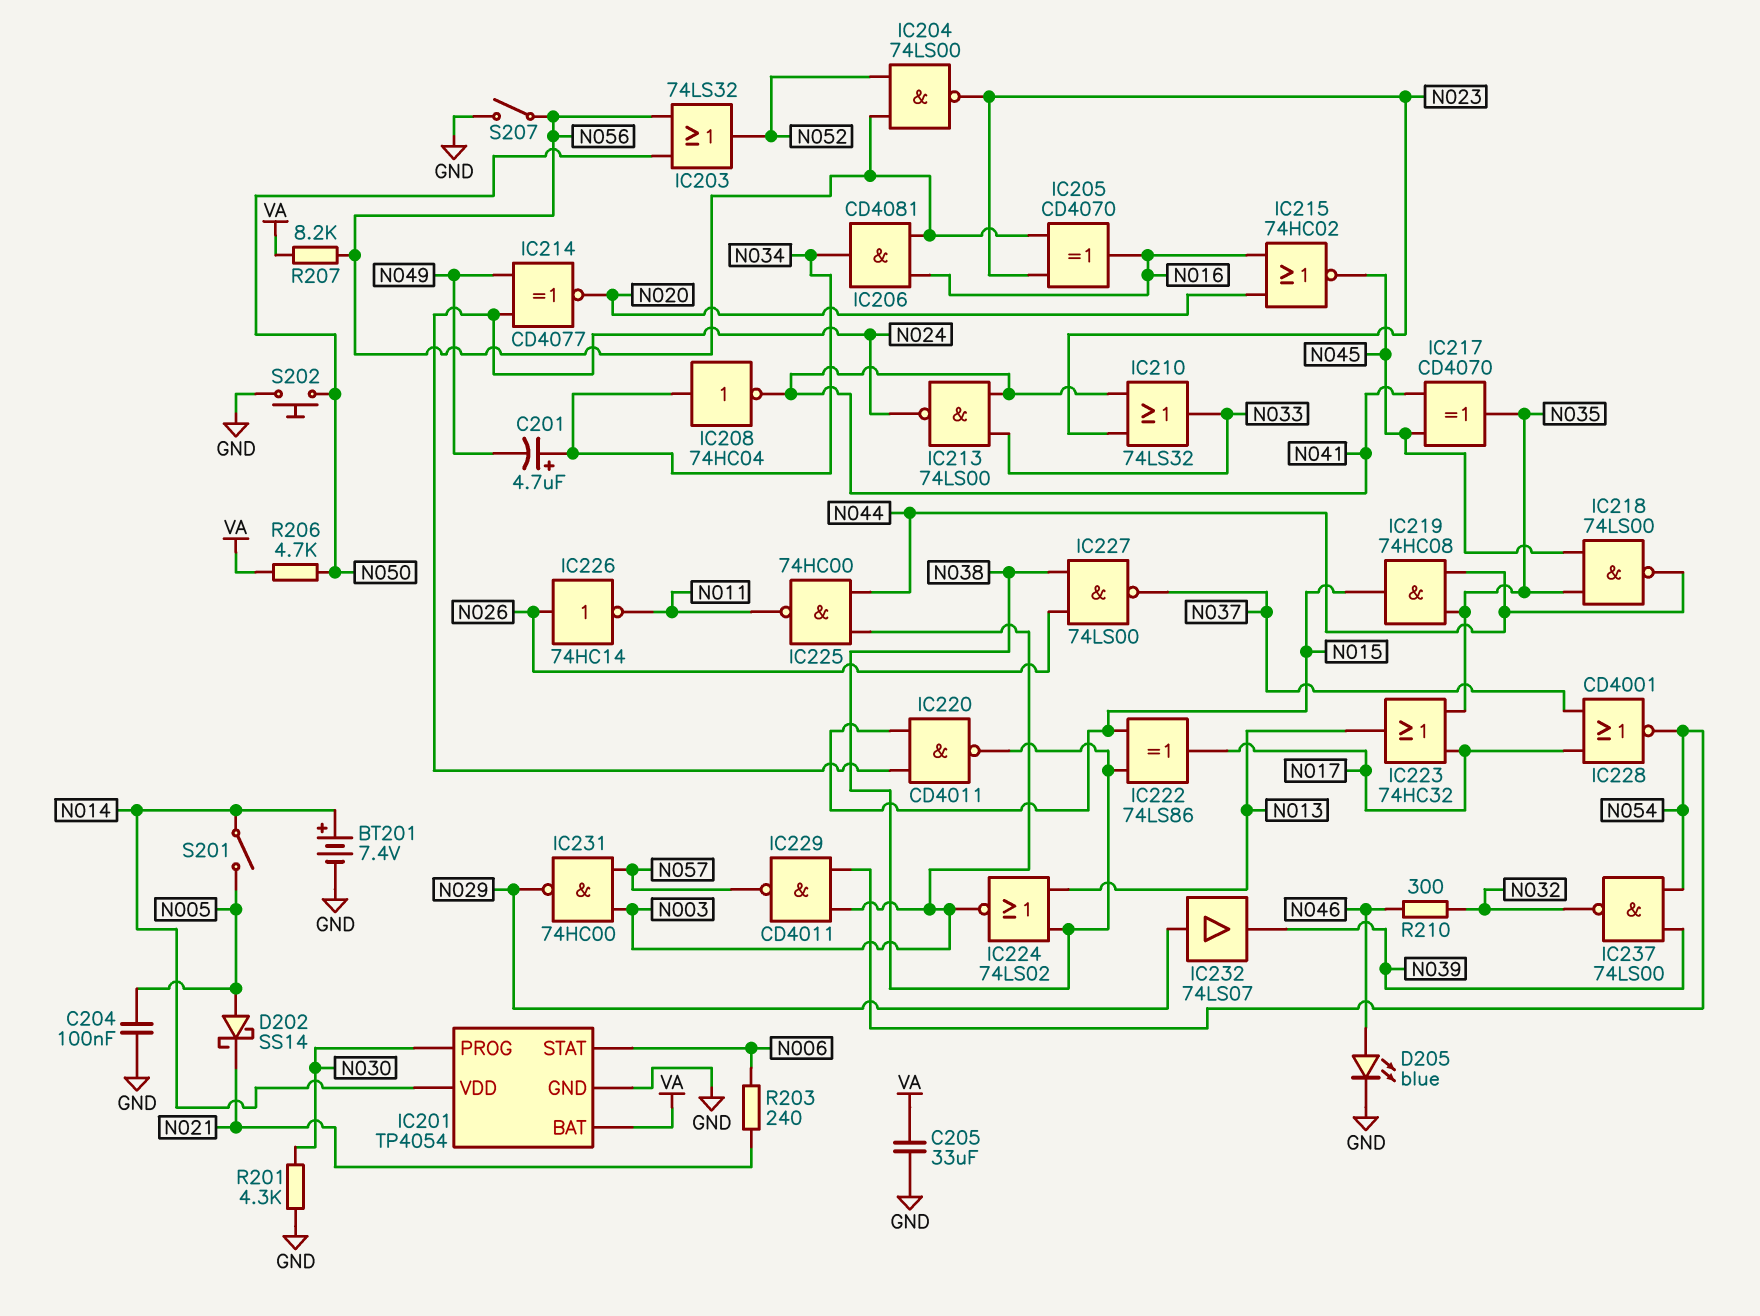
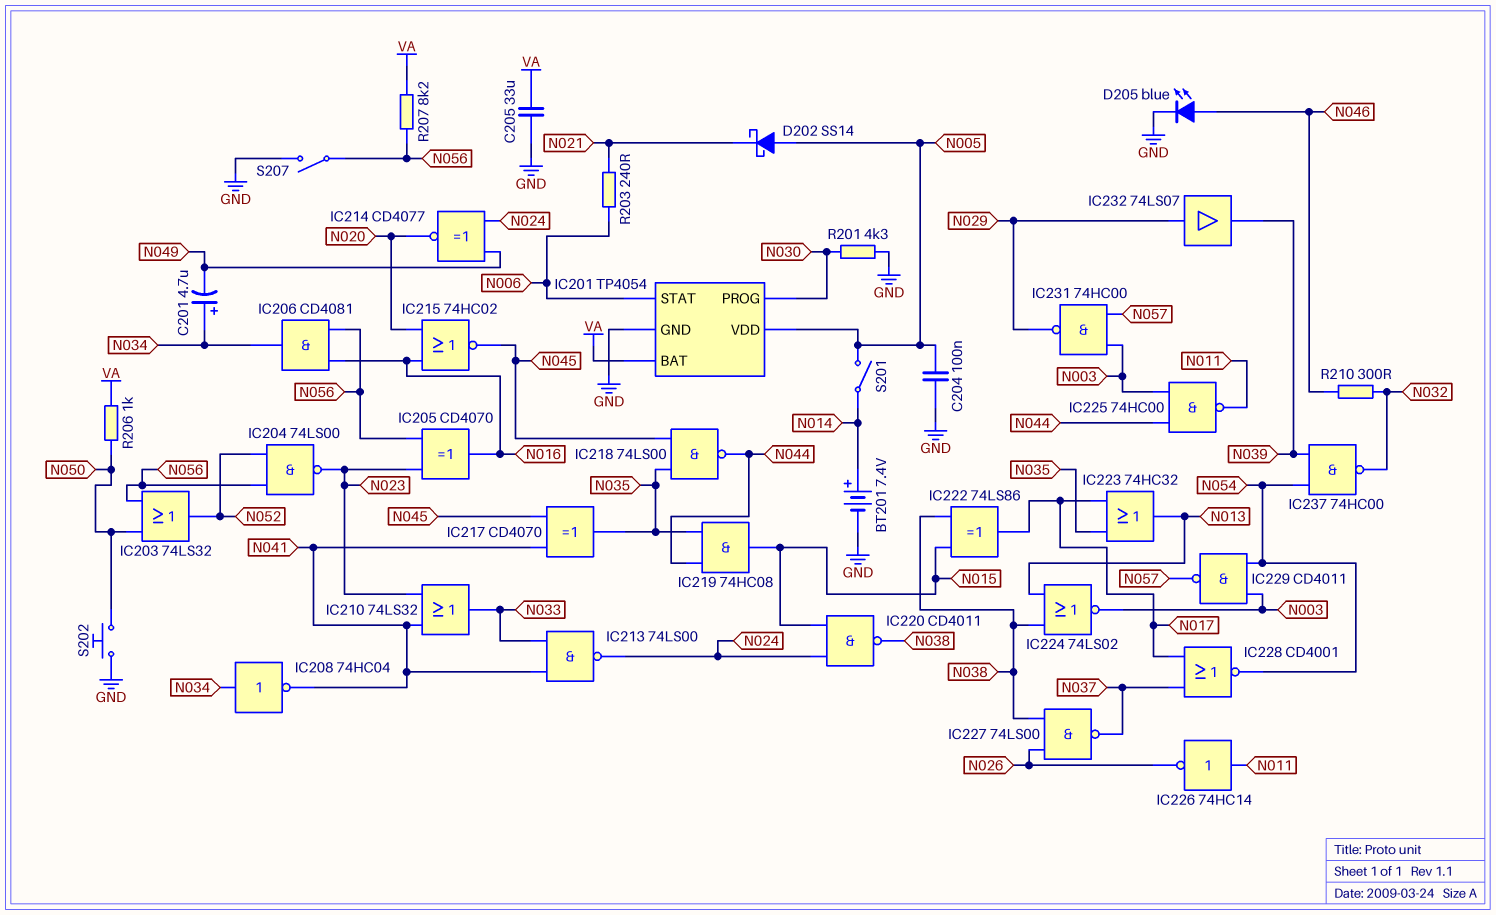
IC201 pin VDD: N014 -> N005
IC226: NOT 74HC14 (in N026, out N011) -> NOT 74HC14 (in N011, out N026)
IC237: NAND 74LS00 (in N039, in N054, out N032) -> NAND 74HC00 (in N039, in N054, out N032)
R206: 4.7k (N050, VA) -> 1k (N050, VA)

